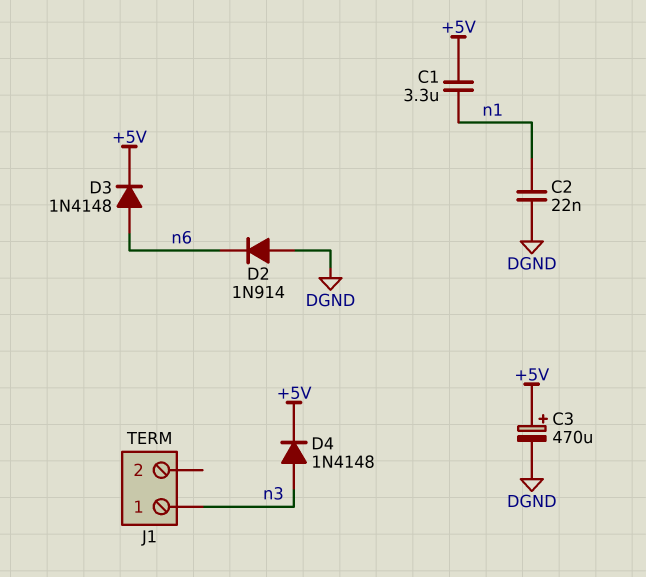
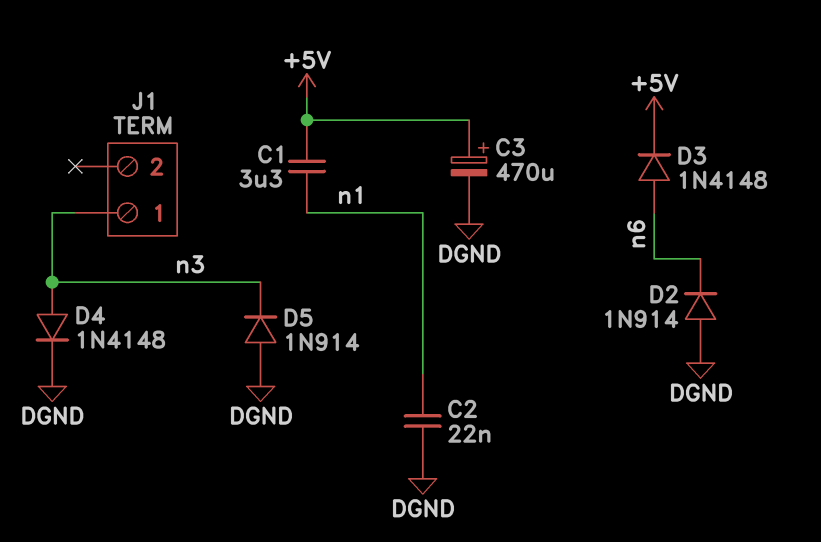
D4: diode 1N4148 (A n3, K +5V) -> diode 1N4148 (A n3, K DGND)
D5: none -> diode 1N914 (A DGND, K n3)

